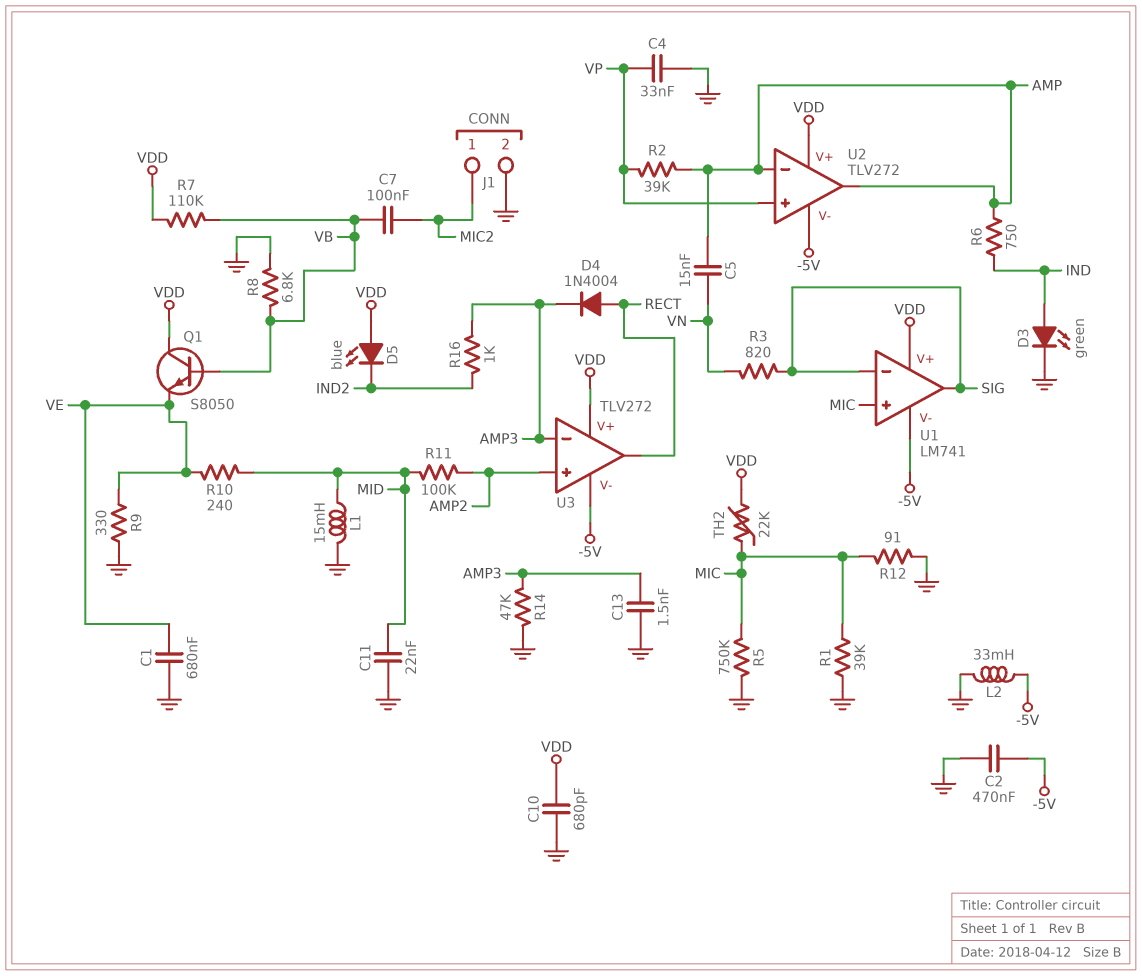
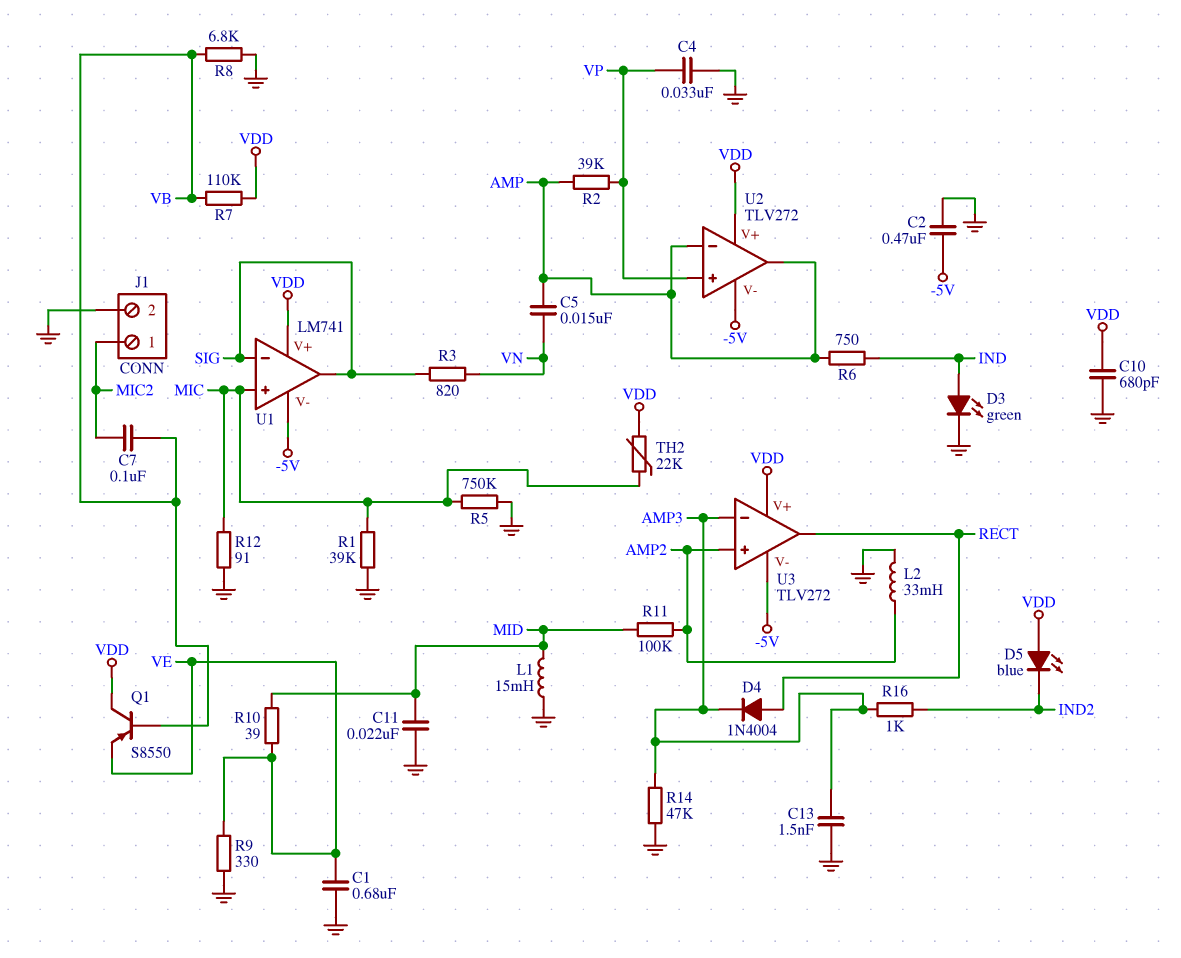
L2: 33mH (-5V, GND) -> 33mH (AMP2, GND)
Q1: NPN S8050 (B VB, C VDD, E VE) -> PNP S8550 (B VB, C VDD, E VE)
R10: 240 (MID, VE) -> 39 (MID, VE)

